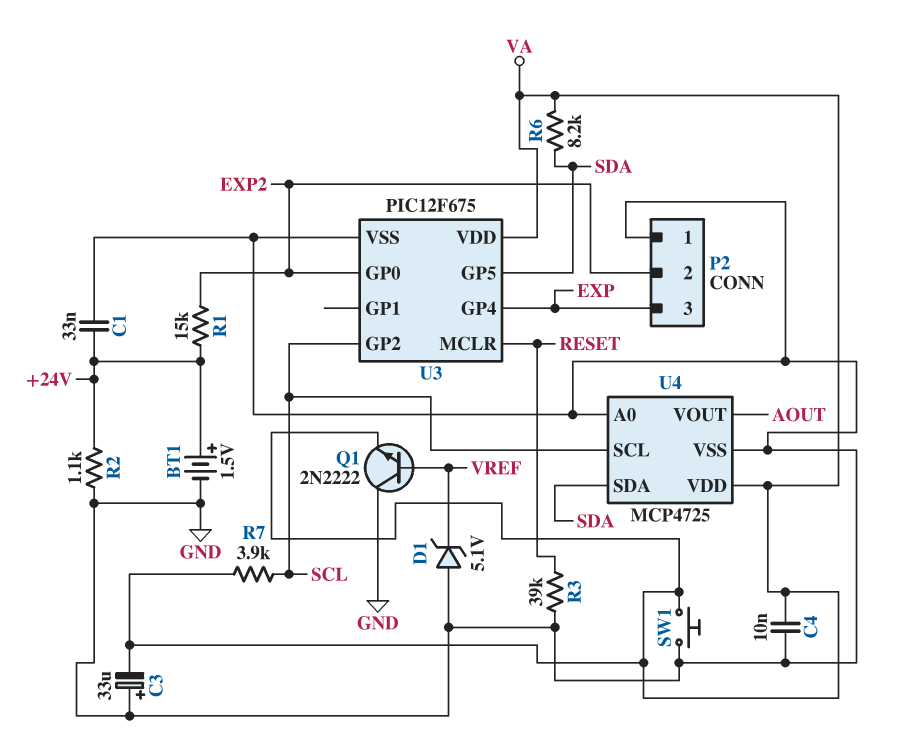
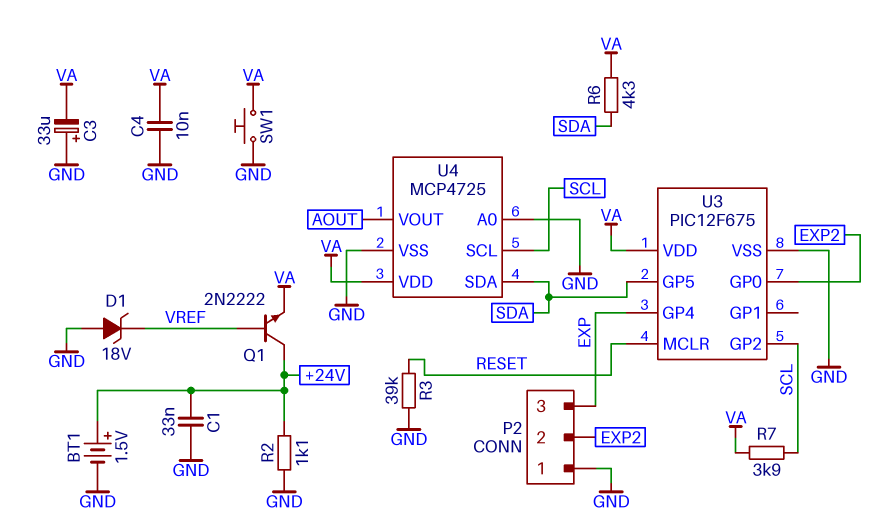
D1: zener 5.1V (A GND, K VREF) -> zener 18V (A GND, K VREF)
Q1: NPN 2N2222 (B VREF, C GND, E VA) -> NPN 2N2222 (B VREF, C +24V, E VA)
R1: 15k (+24V, EXP2) -> none
R6: 8.2k (SDA, VA) -> 4.3k (SDA, VA)

